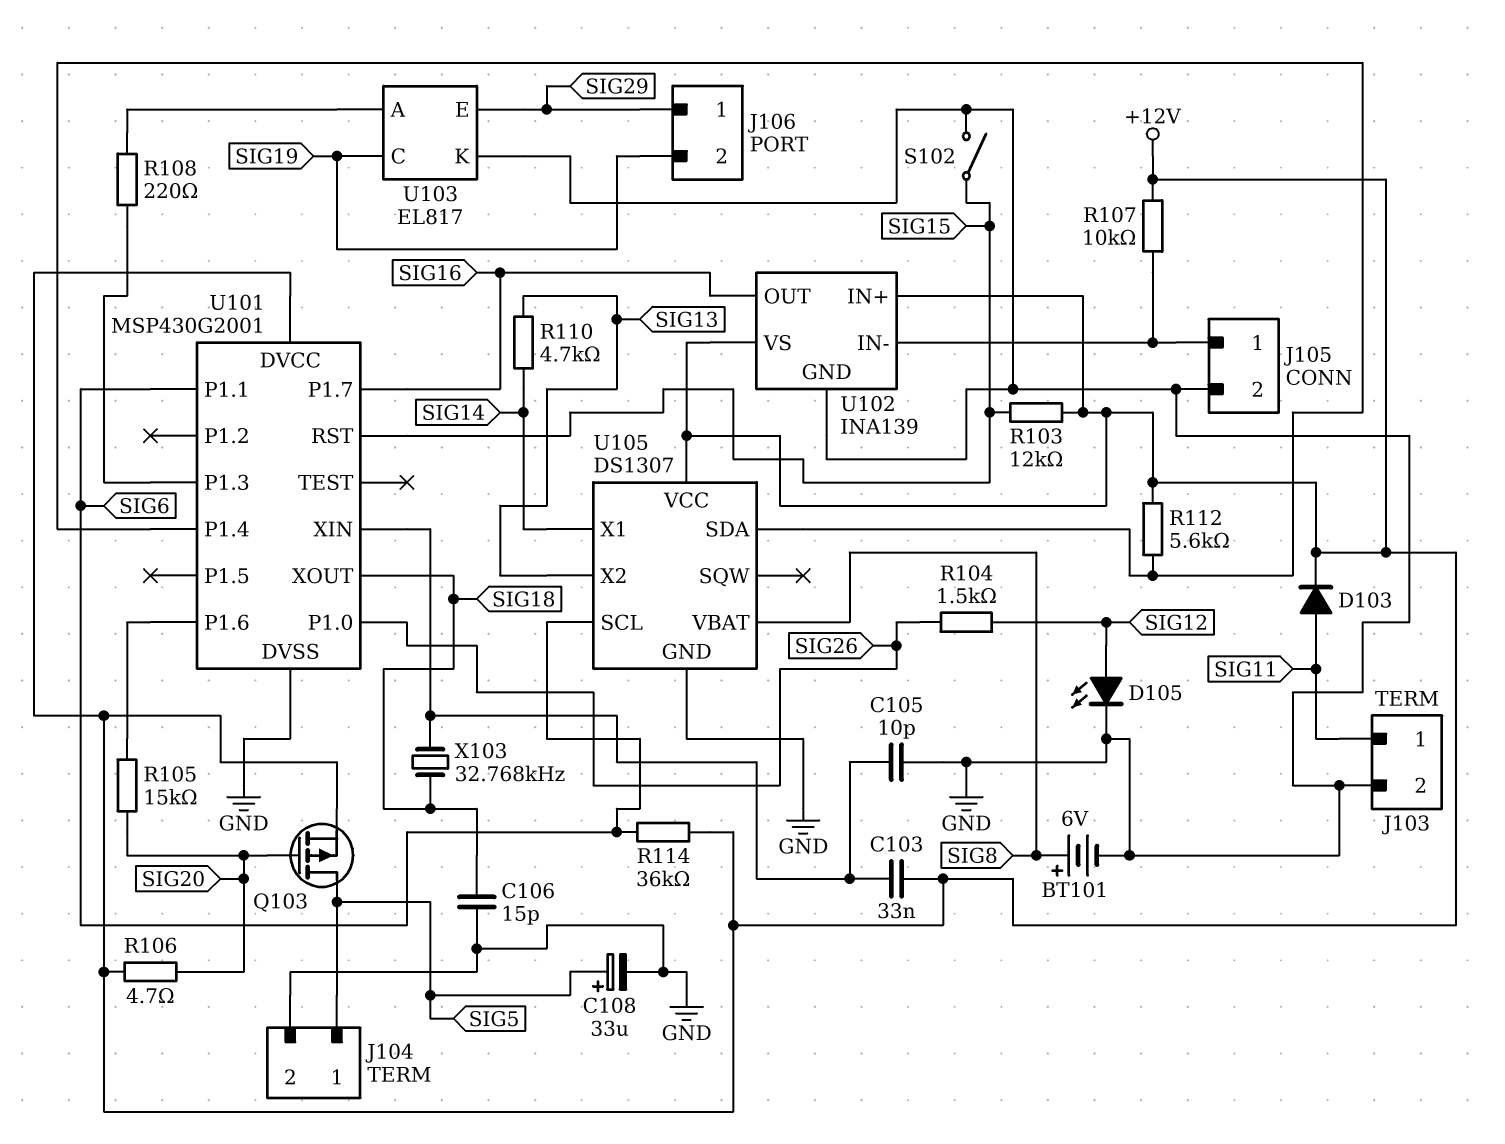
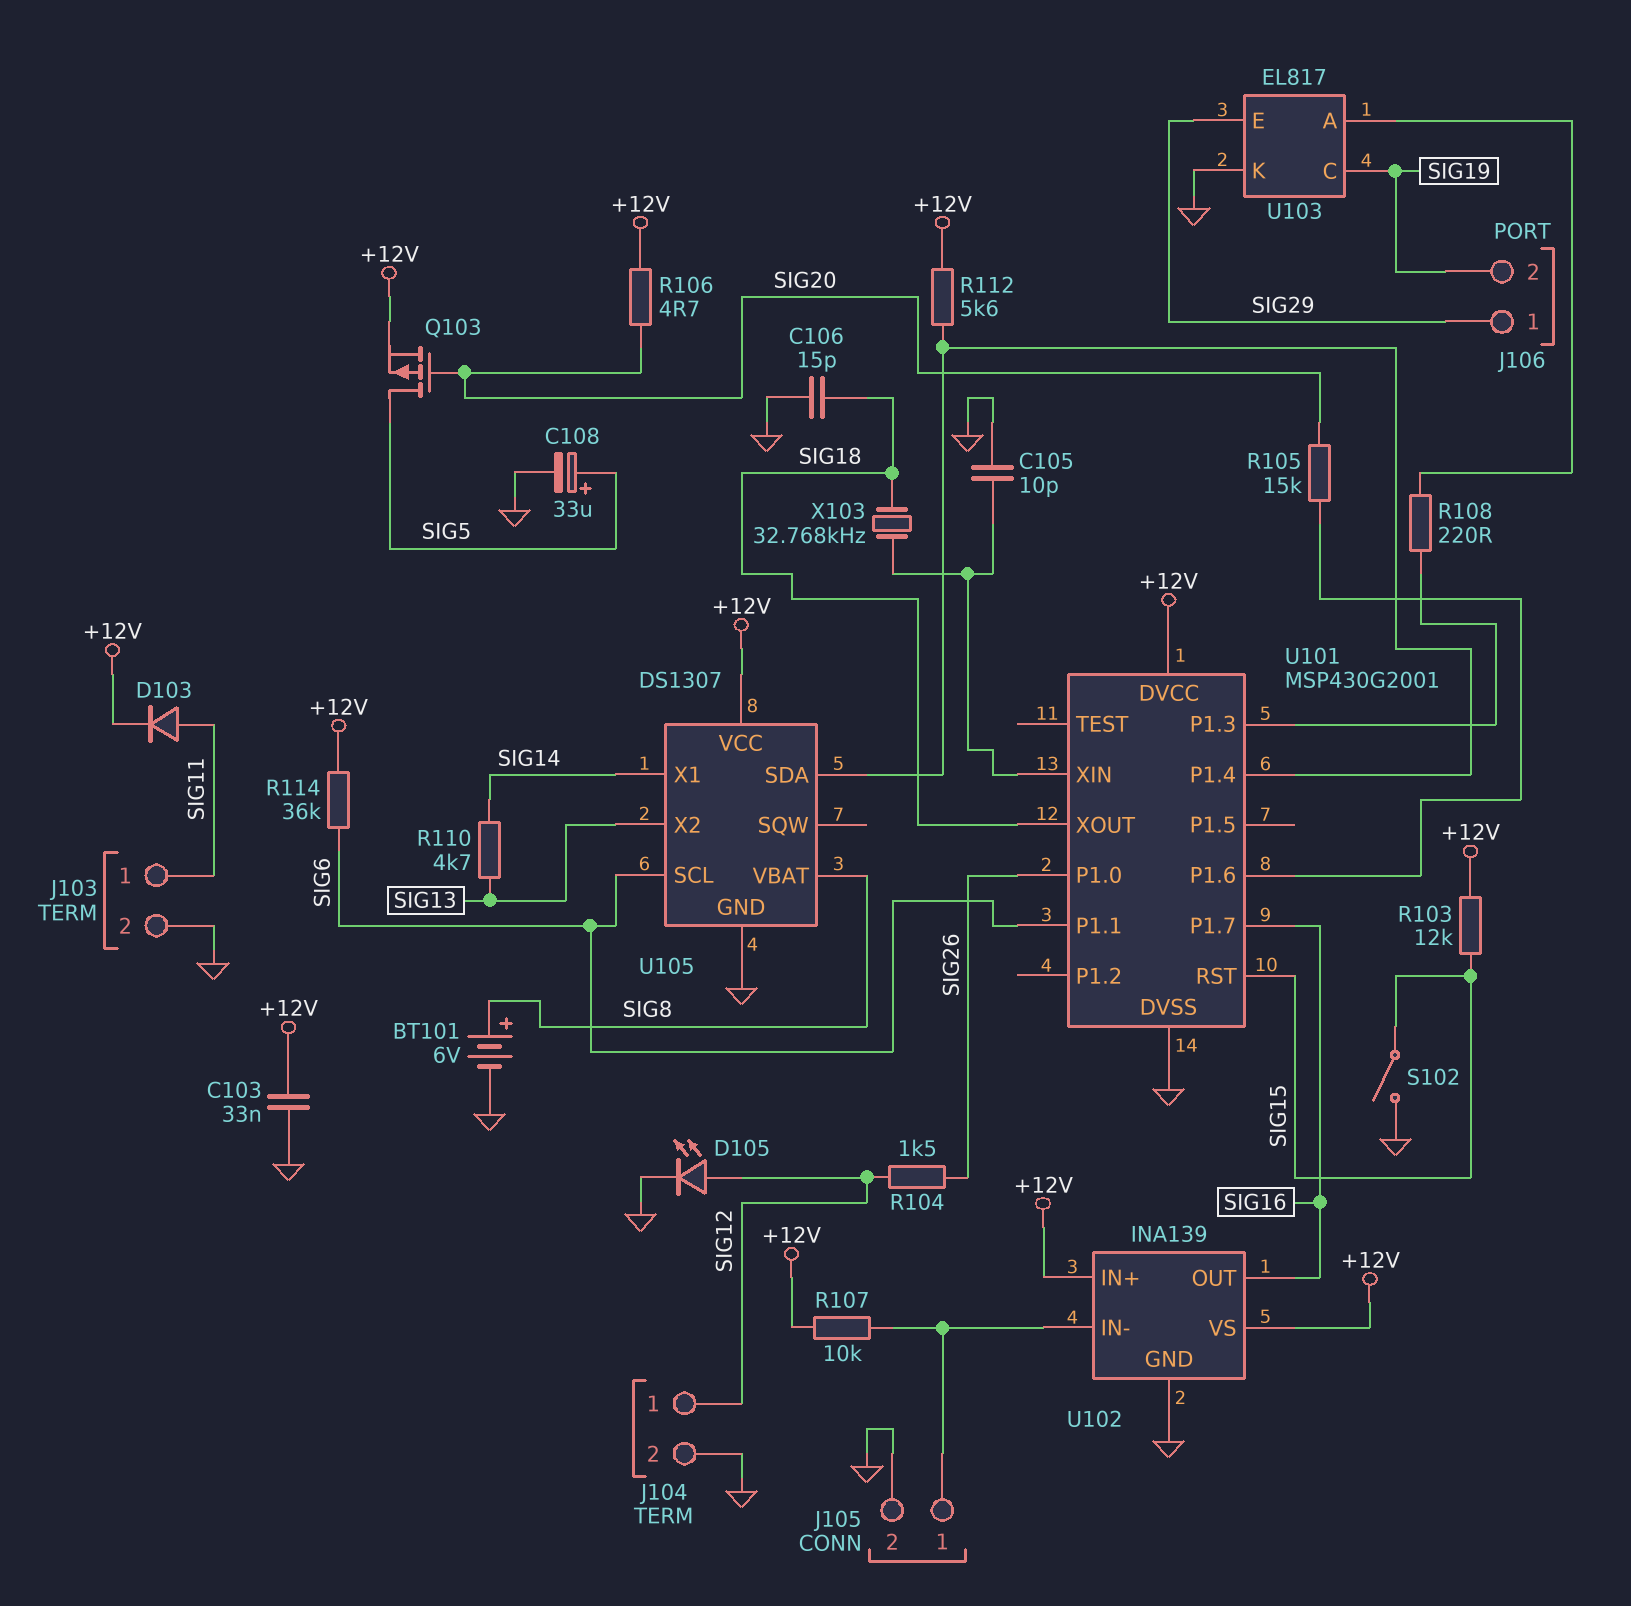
C103: 33nF (+12V, U101/XIN) -> 33nF (+12V, GND)
J104 pin 1: SIG5 -> SIG12

